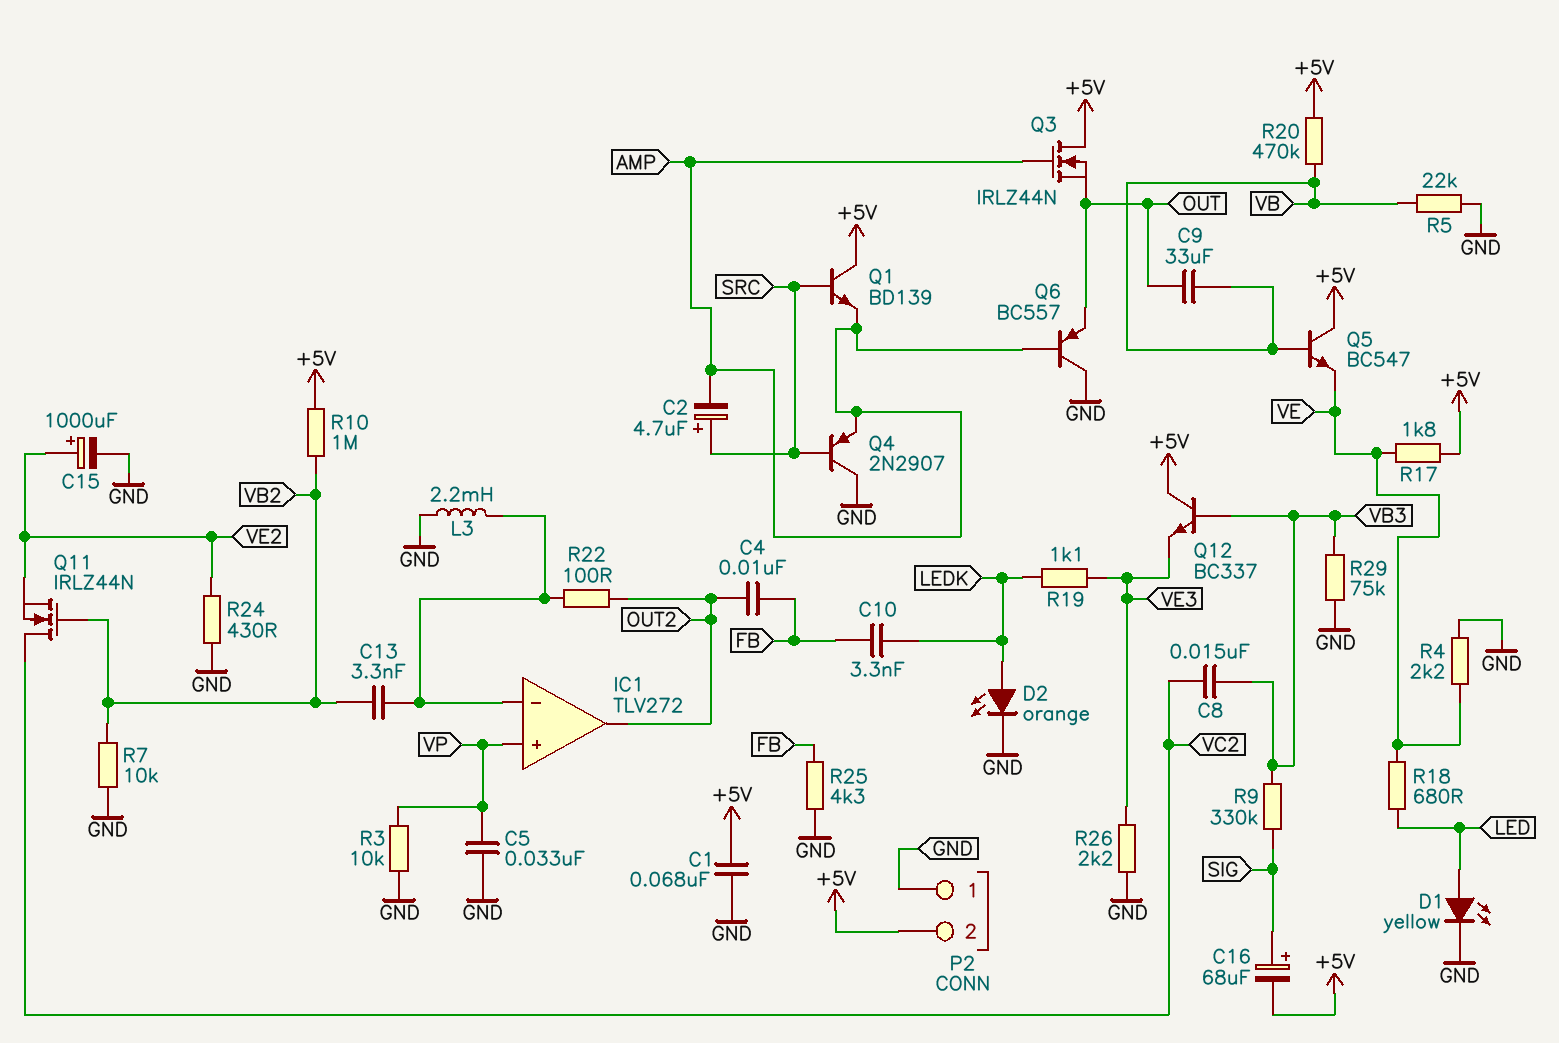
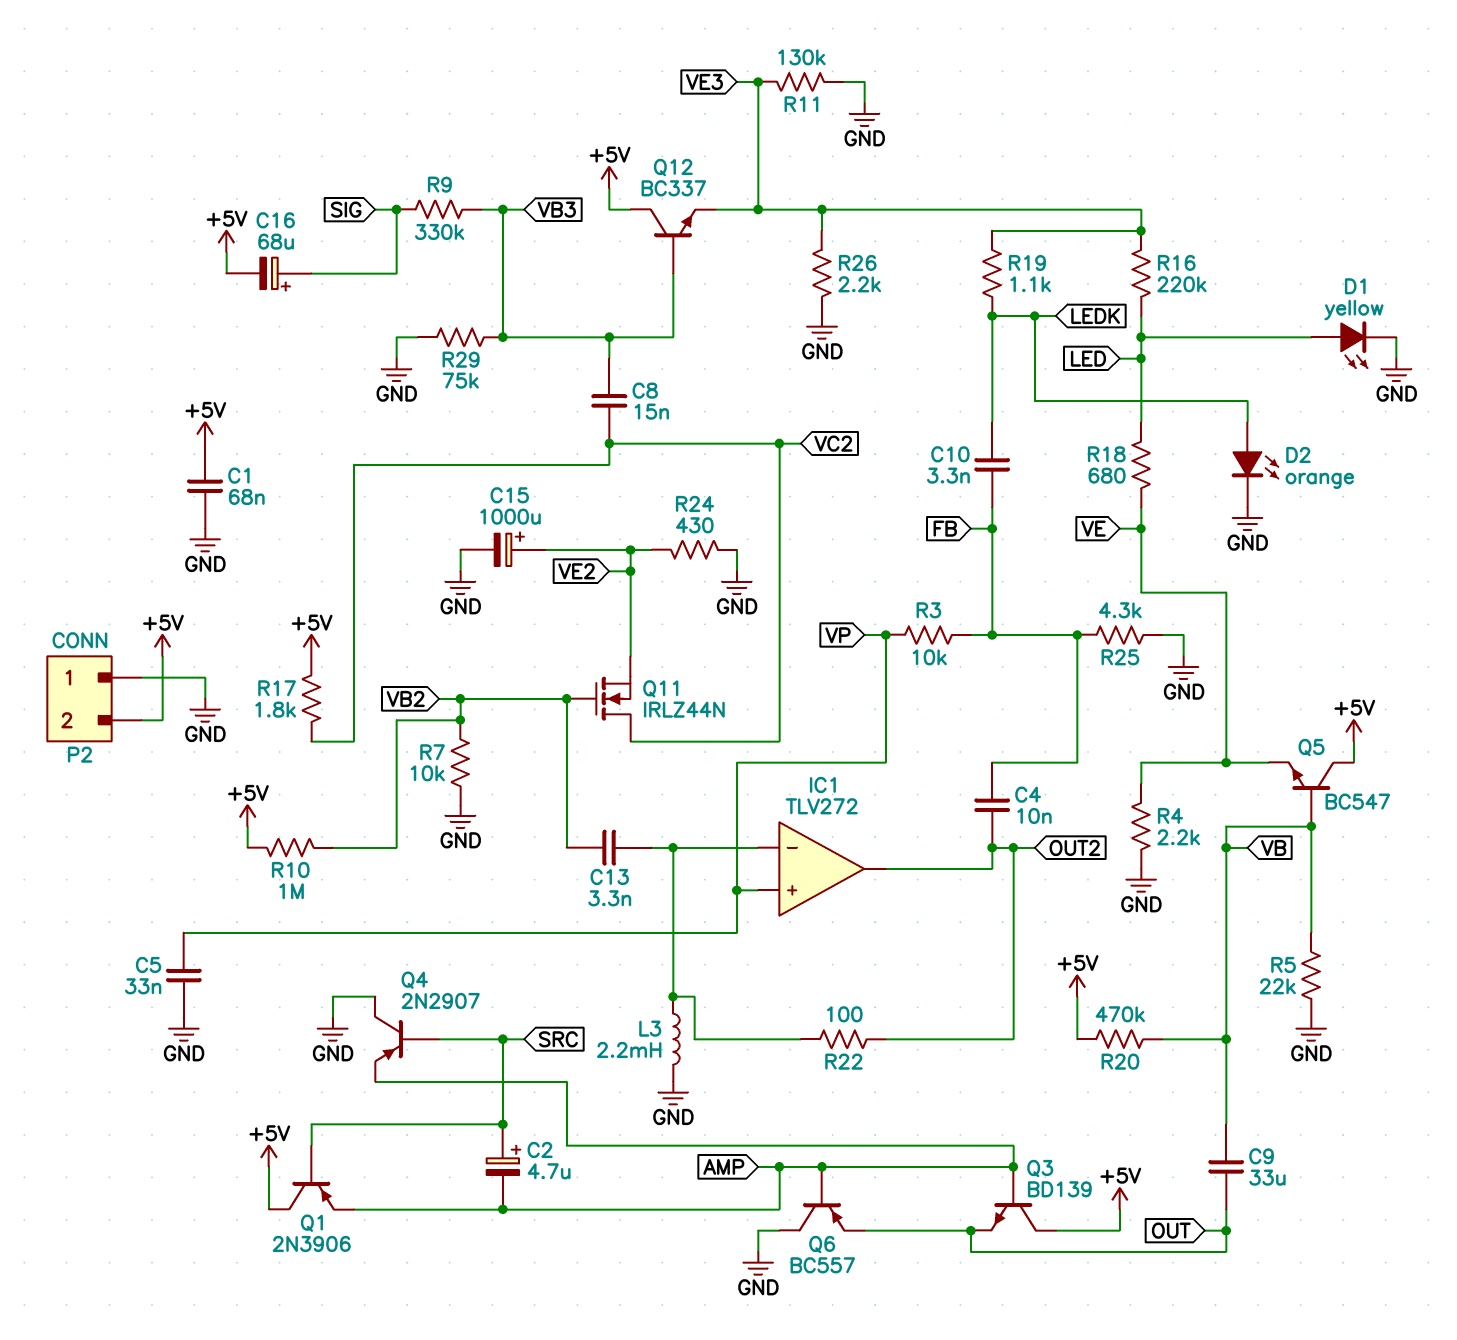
Q1: NPN BD139 (B SRC, C +5V, E AMP) -> PNP 2N3906 (B SRC, C +5V, E AMP)
Q3: NMOS IRLZ44N (G AMP, D +5V, S OUT) -> NPN BD139 (B AMP, C +5V, E OUT)
R3: 10k (GND, VP) -> 10k (FB, VP)
R11: none -> 130k (GND, VE3)
R16: none -> 220k (LED, VE3)
R17: 1.8k (+5V, VE) -> 1.8k (+5V, VC2)

